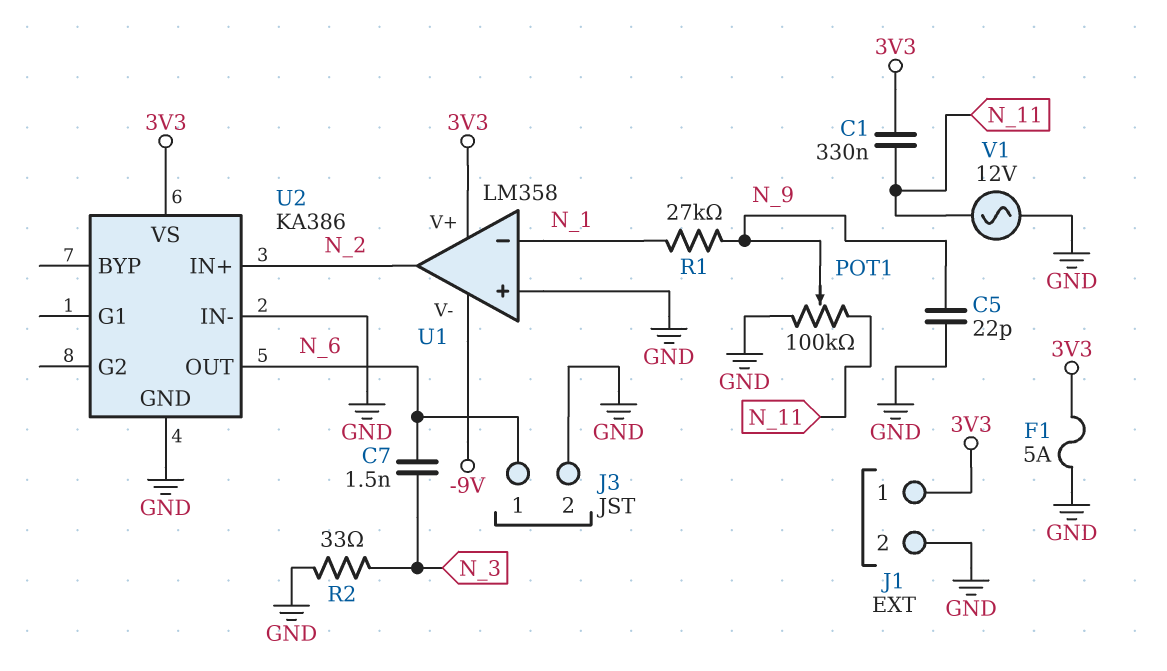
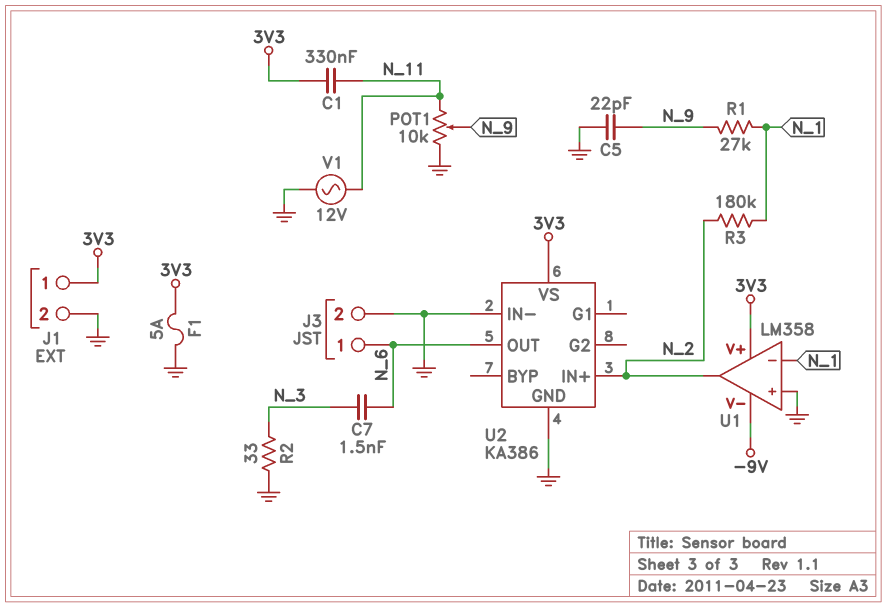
POT1: 100k (GND, N_11, wiper N_9) -> 10k (GND, N_11, wiper N_9)
R3: none -> 180k (N_1, N_2)

